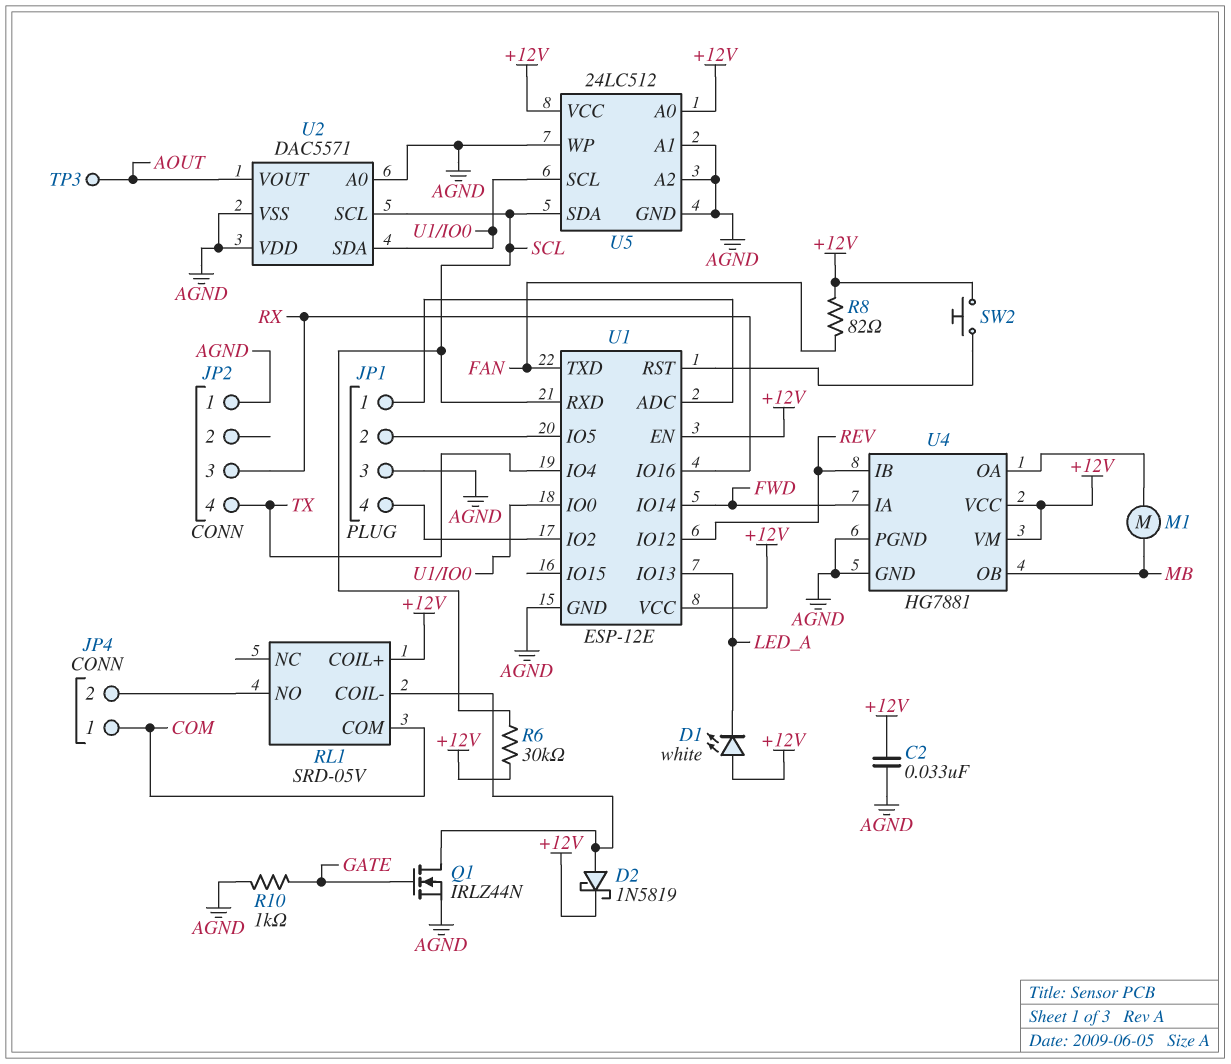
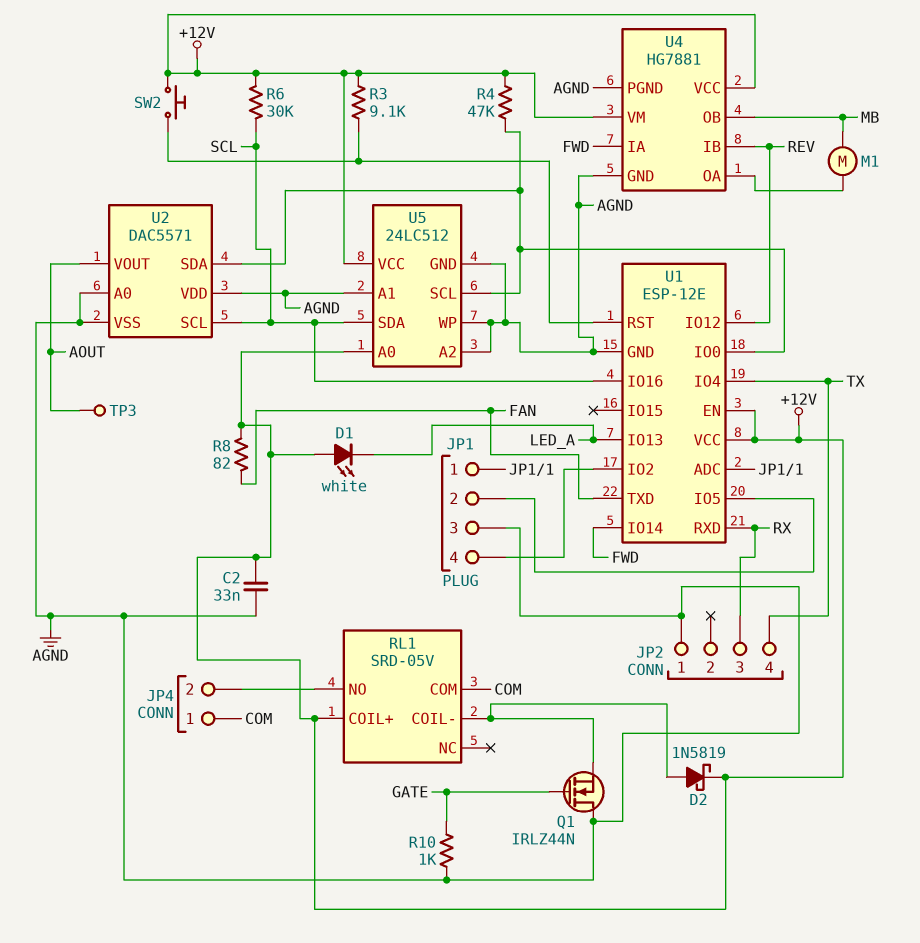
Q1: NMOS IRLZ44N (G GATE, D RL1/COIL-, S AGND) -> NMOS IRLZ44N (G GATE, D AGND, S RL1/COIL-)
R3: none -> 9.1k (+12V, U1/RST)
R4: none -> 47k (+12V, U1/IO0)
U1 pin IO16: RX -> SCL
U1 pin RXD: SCL -> RX

